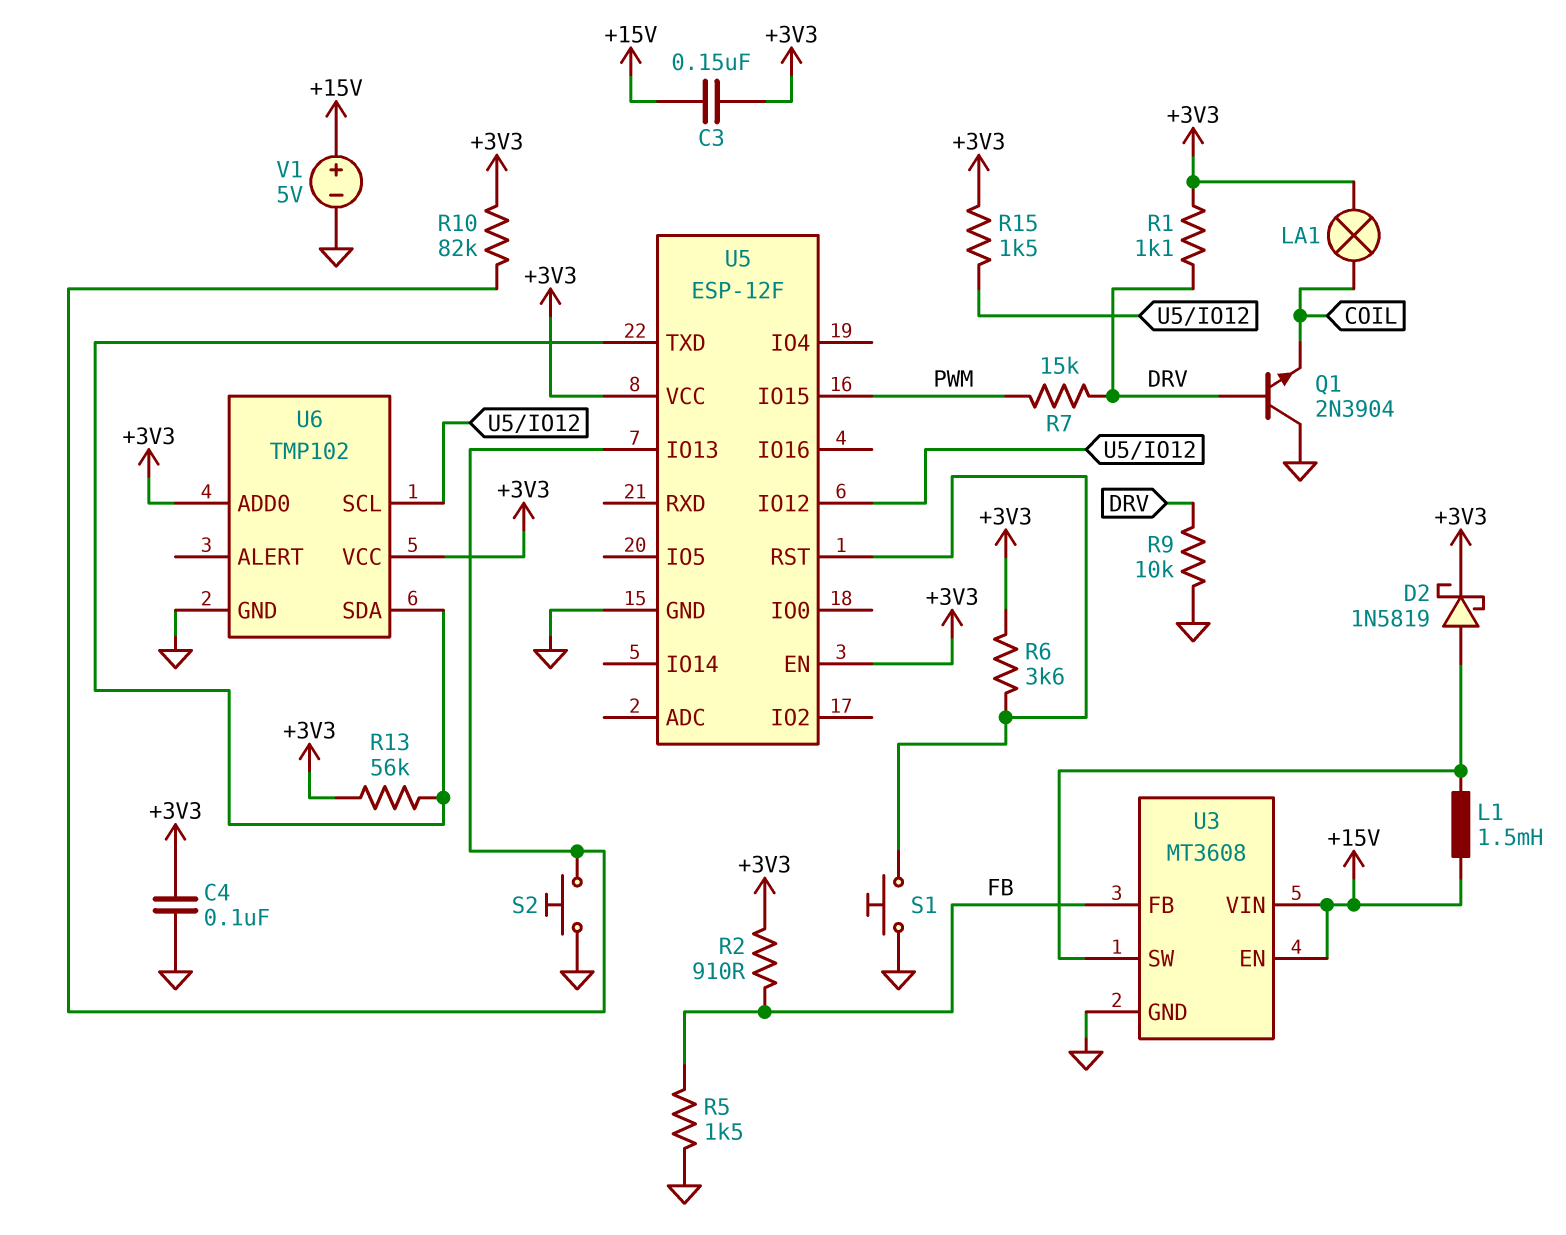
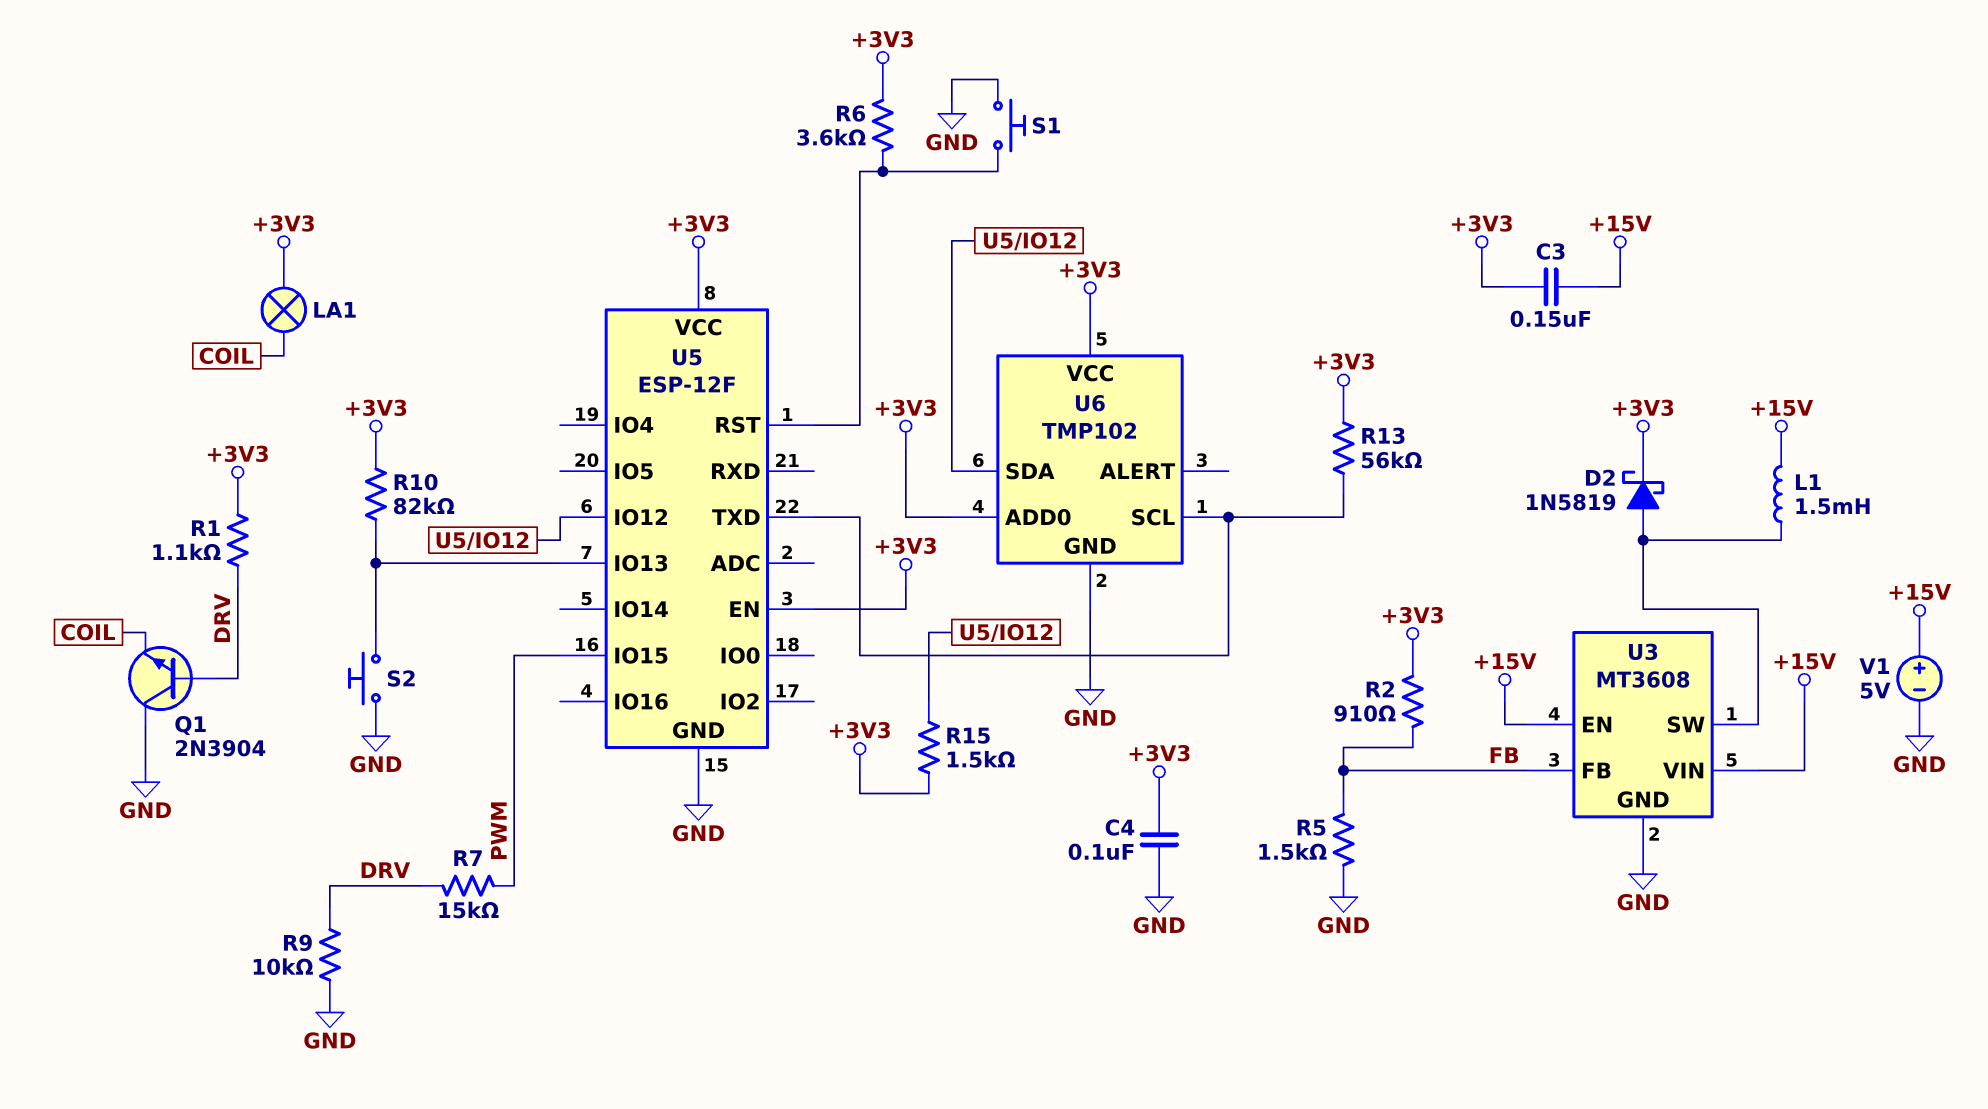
U6 pin SCL: U5/IO12 -> U5/TXD
U6 pin SDA: U5/TXD -> U5/IO12

